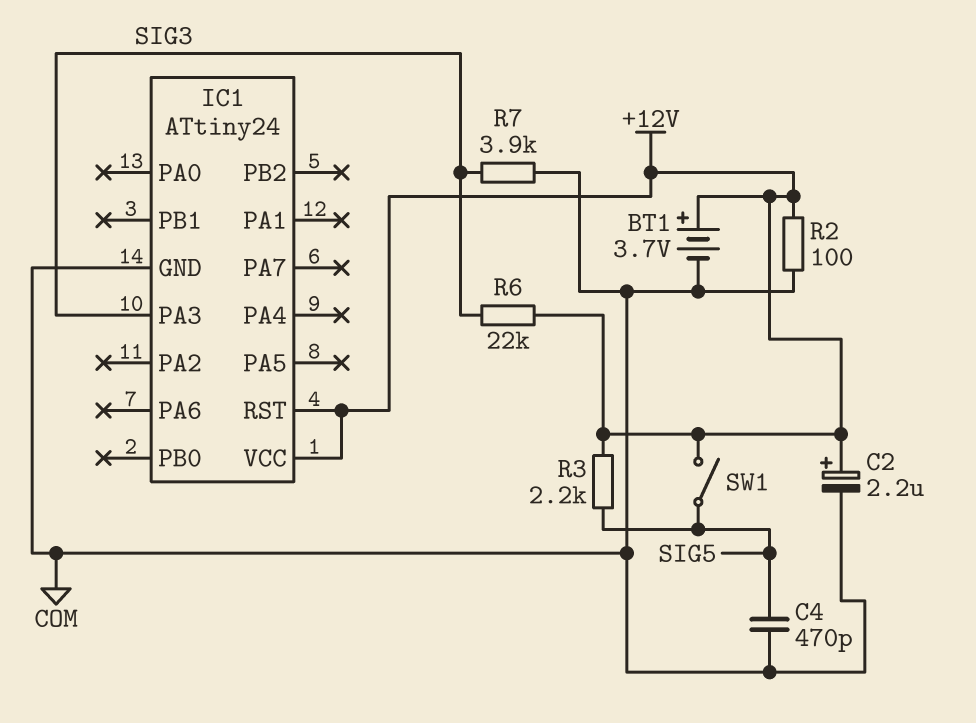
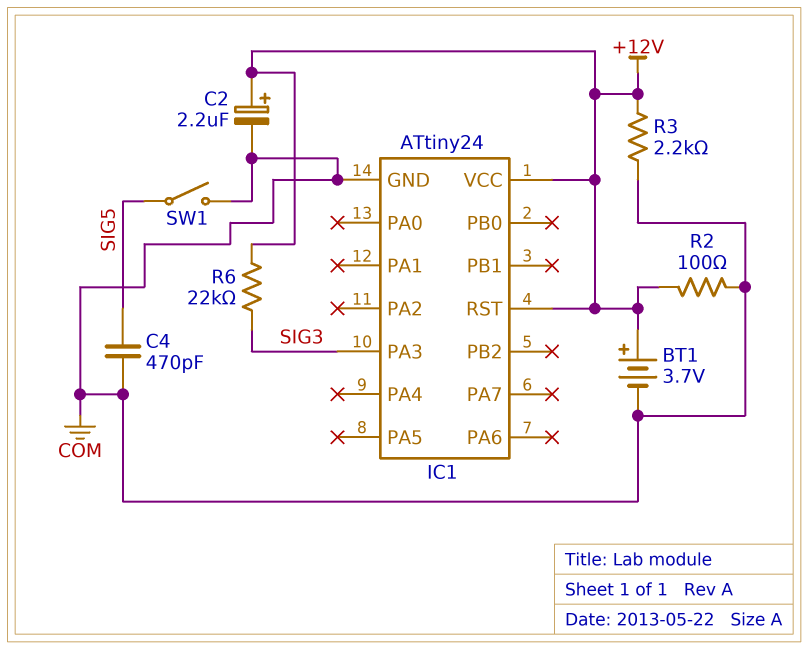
R3: 2.2k (+12V, SIG5) -> 2.2k (+12V, COM)
R7: 3.9k (COM, SIG3) -> none
SW1: switch (+12V, SIG5) -> switch (COM, SIG5)

